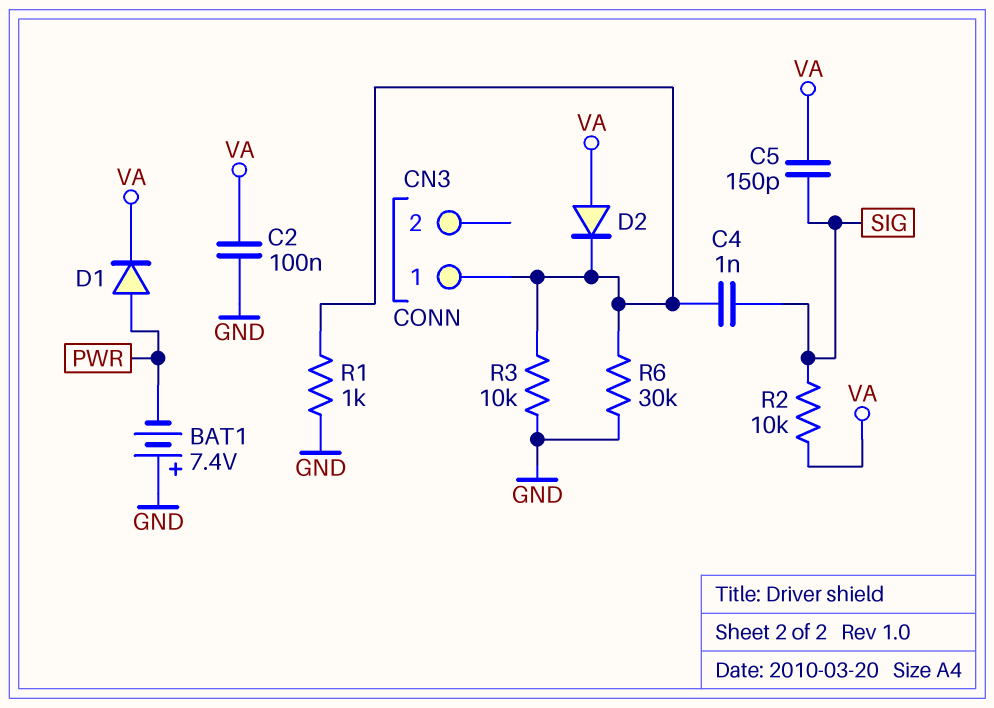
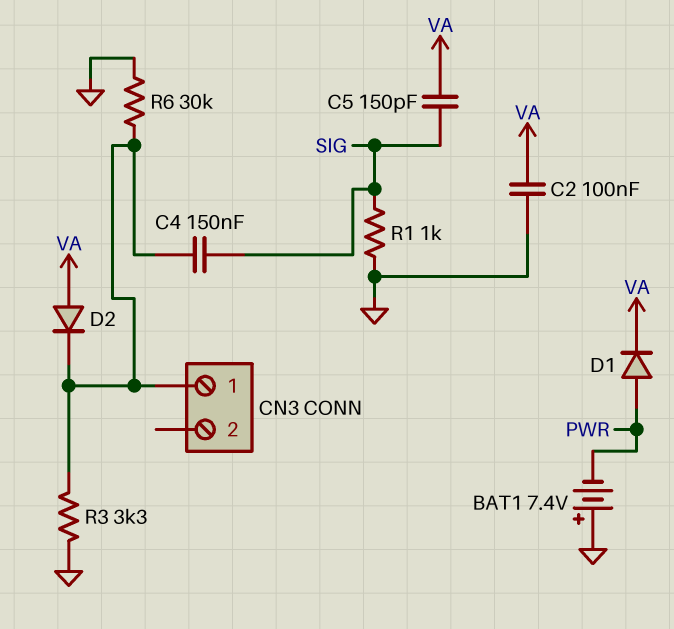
C4: 1nF (CN3/1, SIG) -> 150nF (CN3/1, SIG)
R1: 1k (CN3/1, GND) -> 1k (GND, SIG)
R2: 10k (SIG, VA) -> none
R3: 10k (CN3/1, GND) -> 3.3k (CN3/1, GND)

